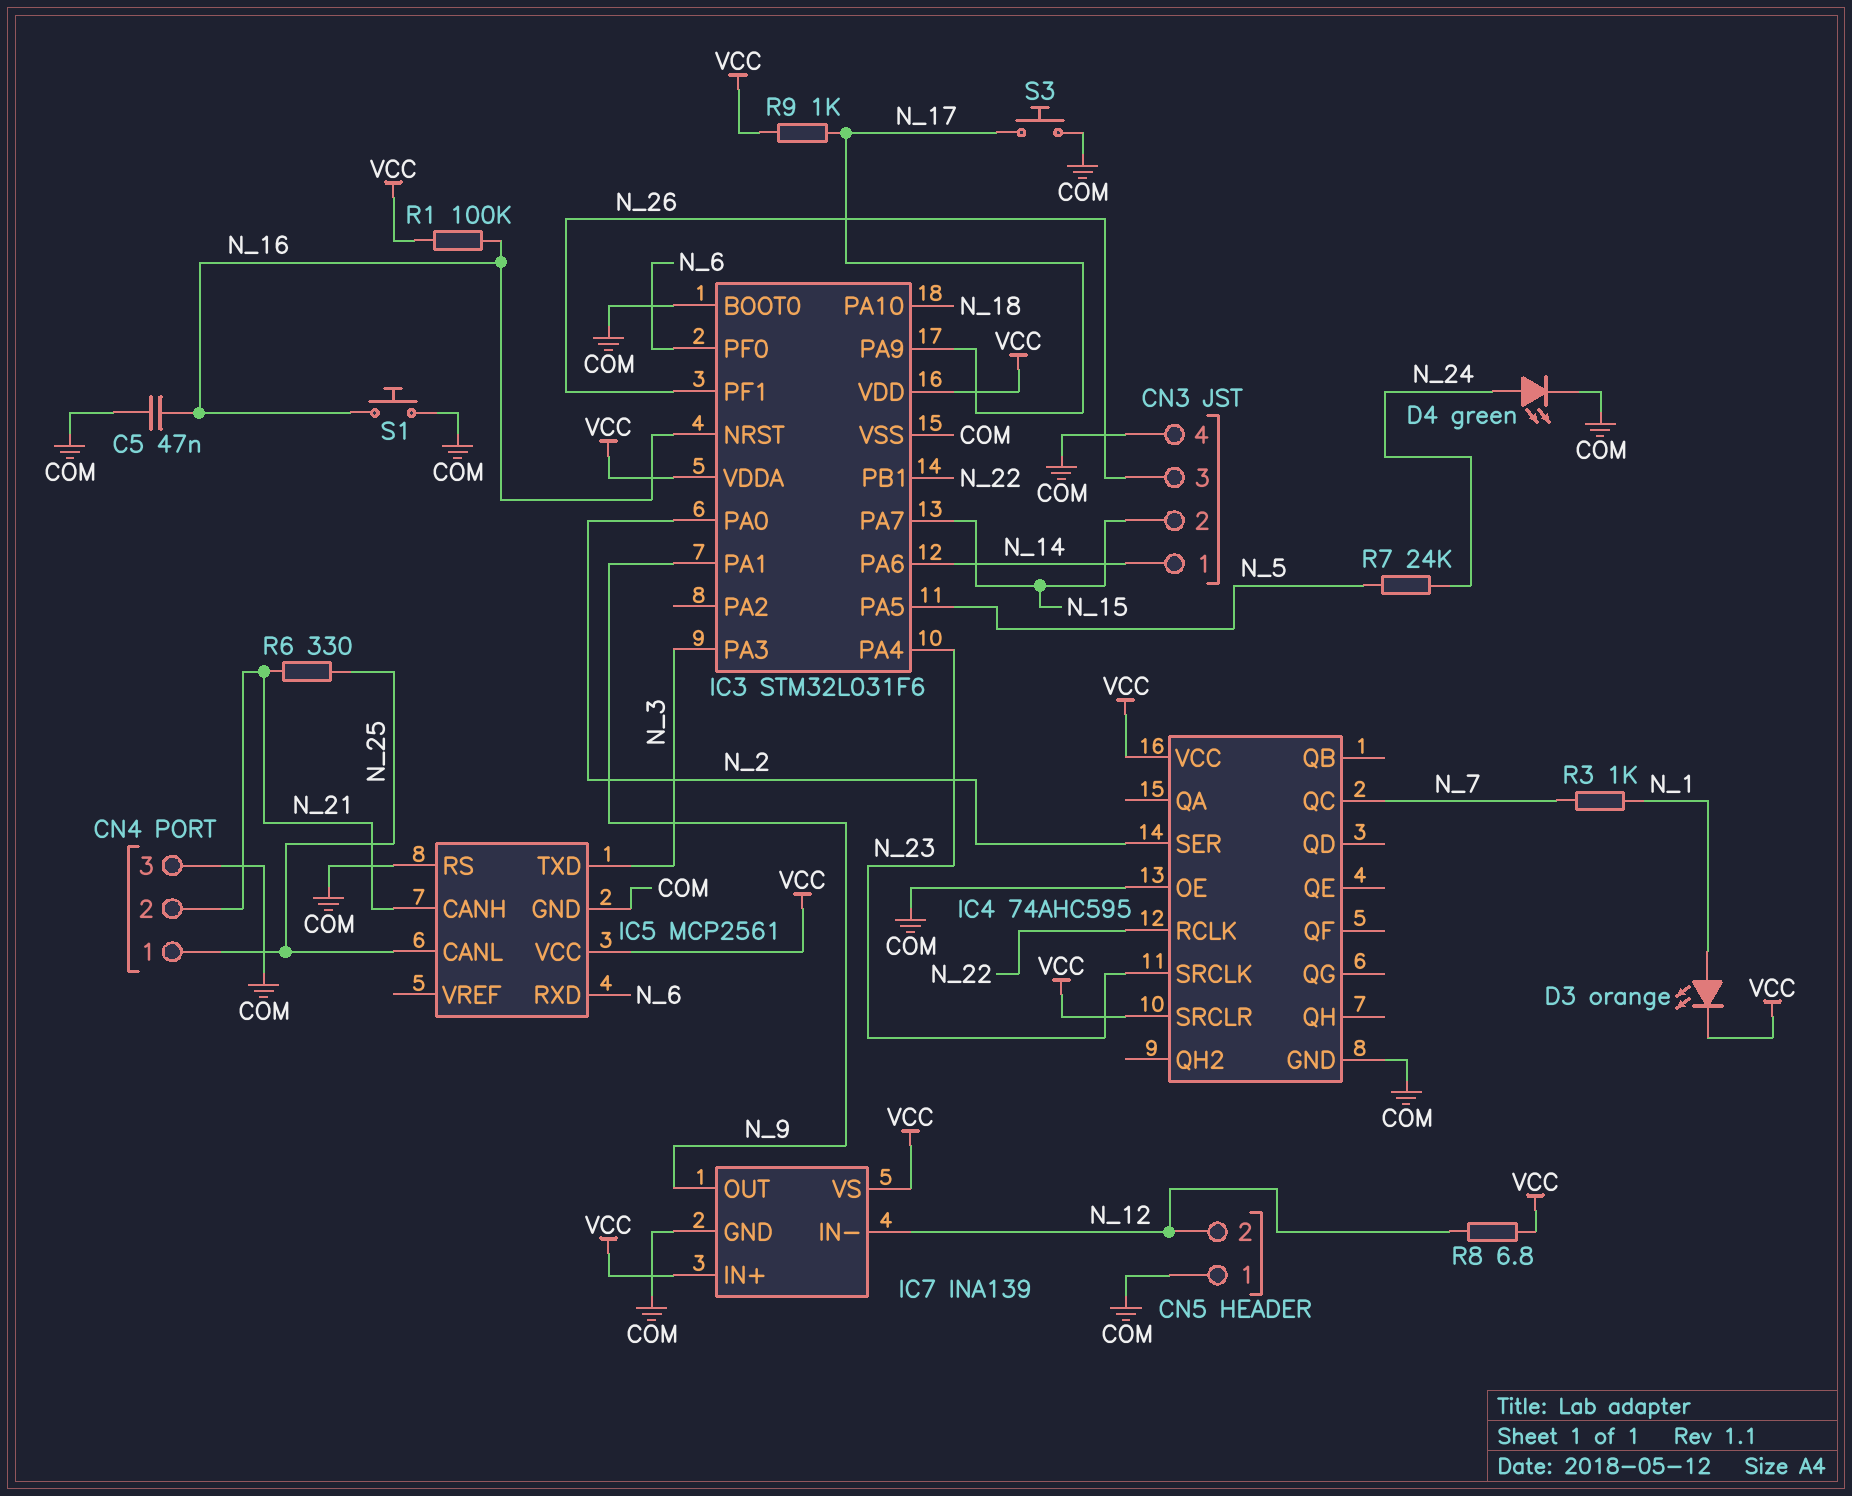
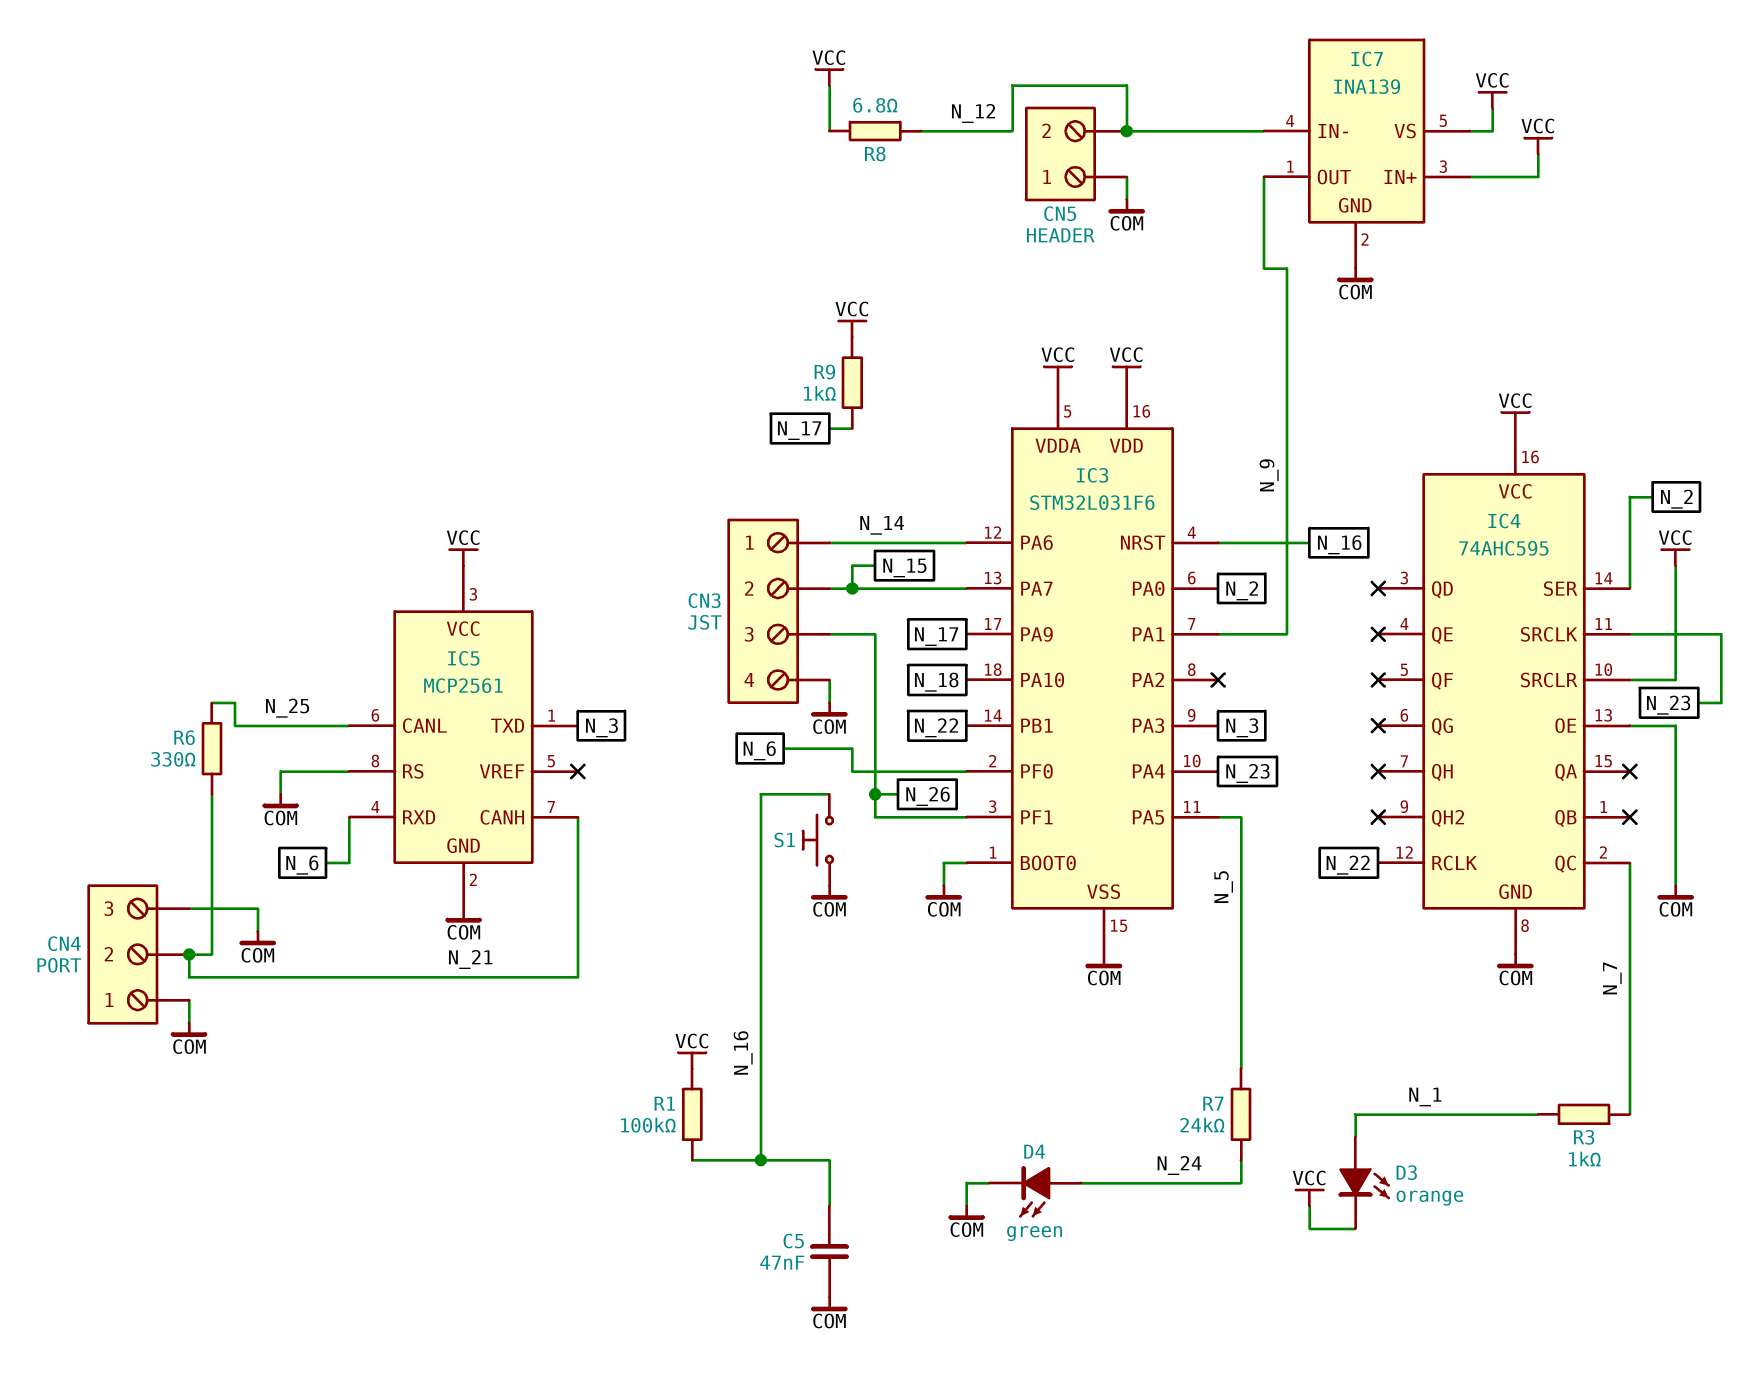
CN4 pin 1: N_25 -> COM
S3: button (COM, N_17) -> none

